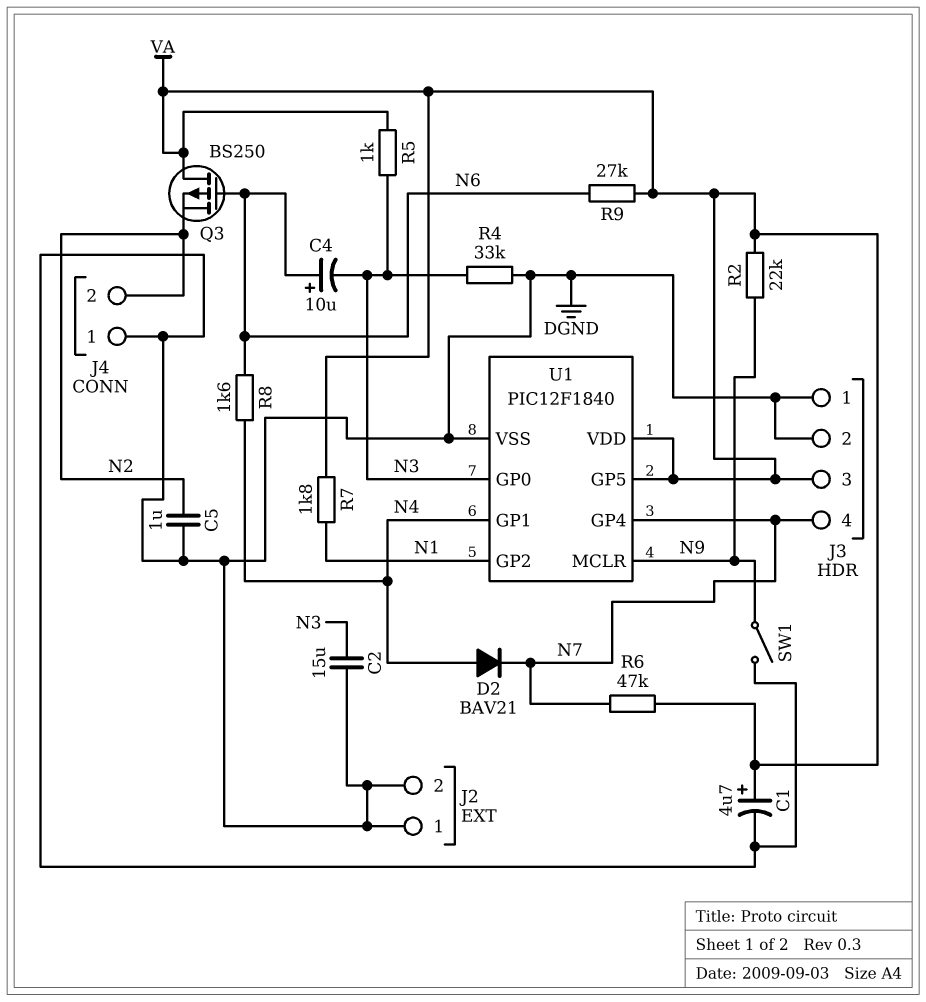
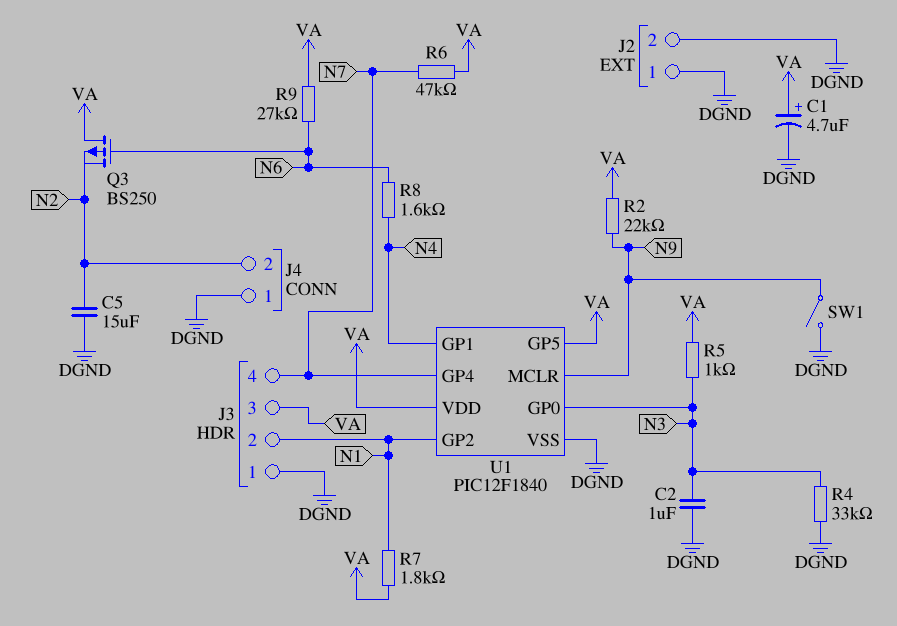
C2: 15uF (DGND, N3) -> 1uF (DGND, N3)
C4: 10uF (plus N6, minus N3) -> none
C5: 1uF (DGND, N2) -> 15uF (DGND, N2)
D2: diode BAV21 (A N4, K N7) -> none
J3 pin 2: DGND -> N1

